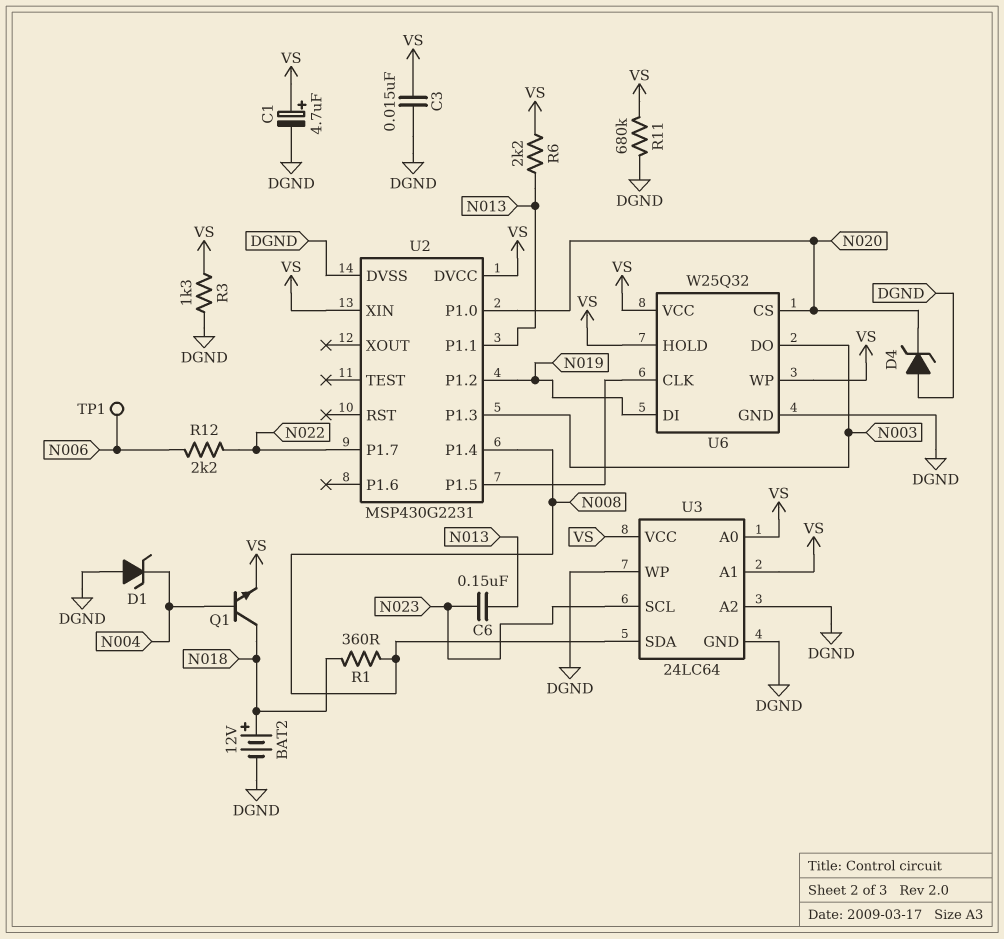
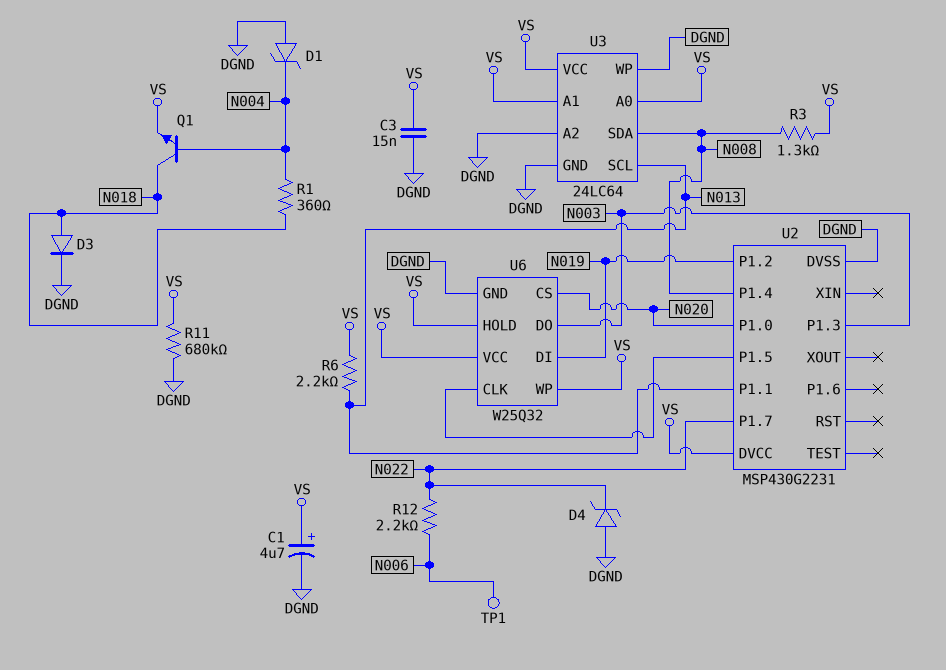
BAT2: 12V (plus N018, minus DGND) -> none
C6: 150nF (N013, N023) -> none
D3: none -> diode (A N018, K DGND)
D4: zener (A DGND, K N020) -> zener (A DGND, K N022)
R1: 360 (N008, N018) -> 360 (N004, N018)
R3: 1.3k (DGND, VS) -> 1.3k (N008, VS)
U2 pin XIN: VS -> none
U3 pin SCL: N023 -> N013

